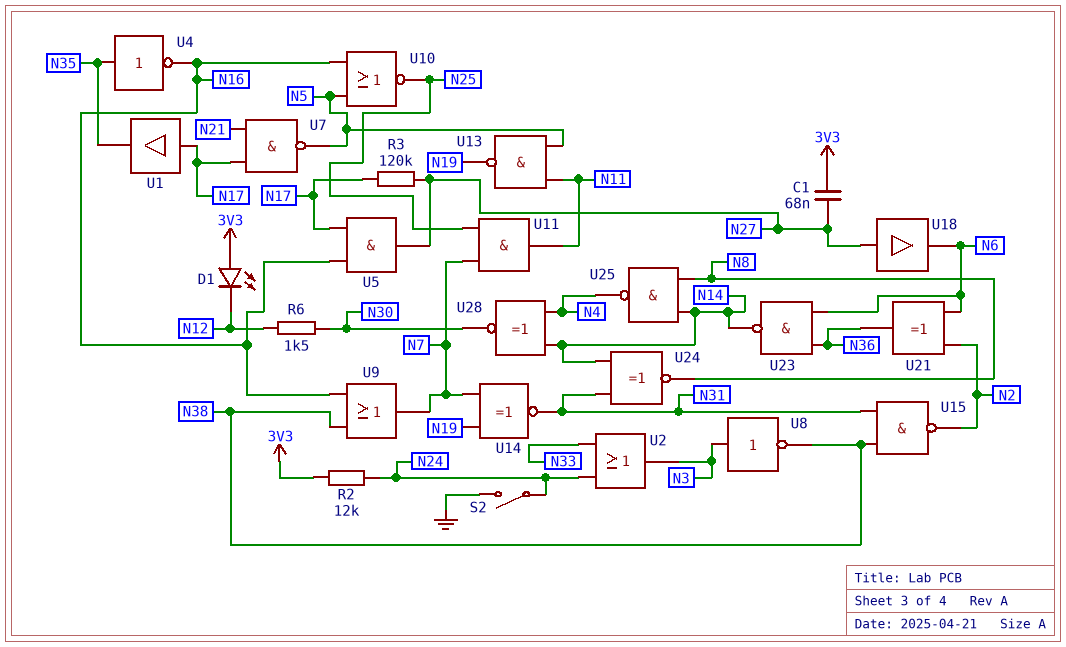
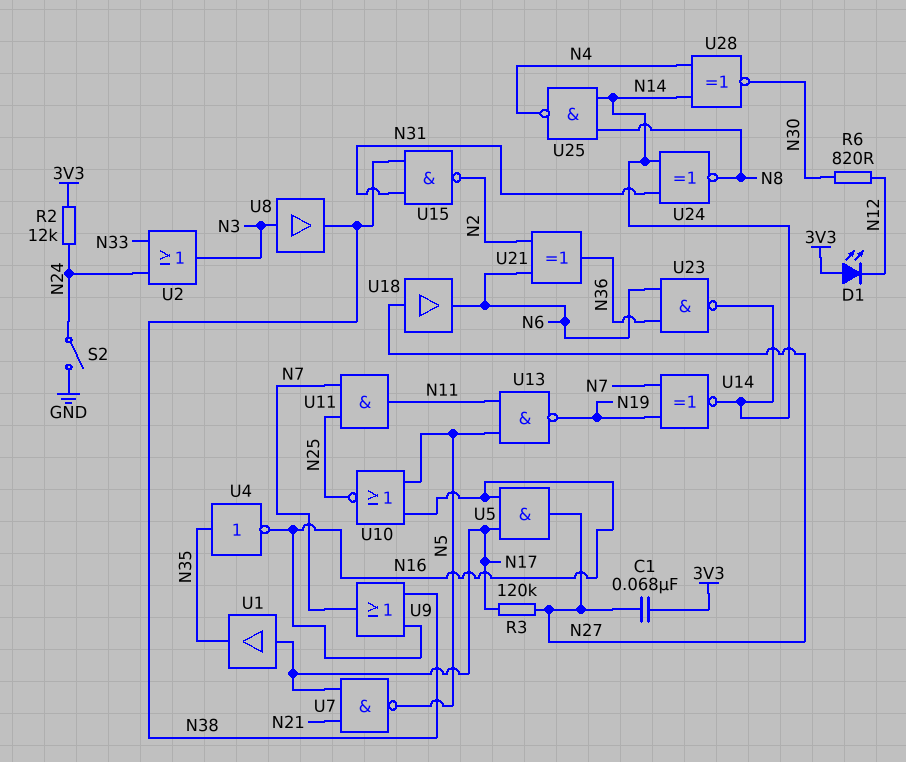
R6: 1.5k (N12, N30) -> 820 (N12, N30)
U8: NOT (in N3, out N38) -> buffer (in N3, out N38)
U14: XNOR (in N7, in N19, out N31) -> XNOR (in N7, in N19, out N14)

